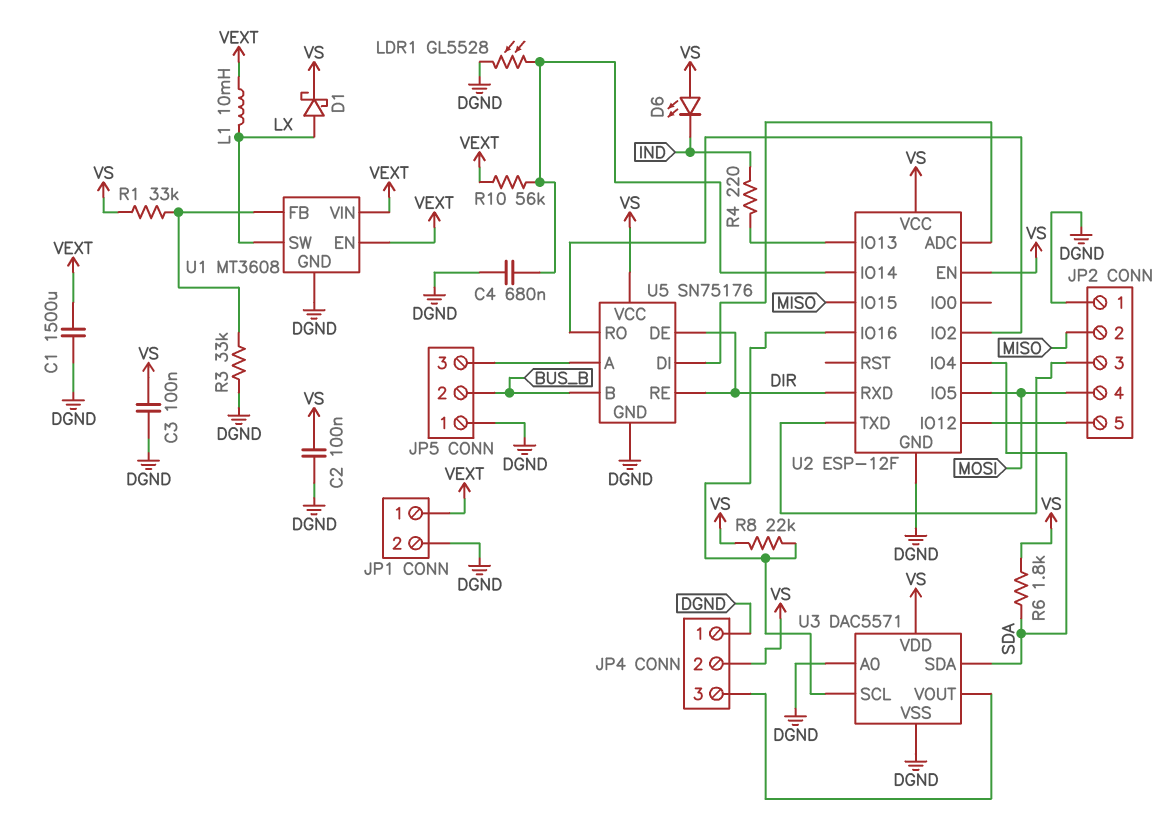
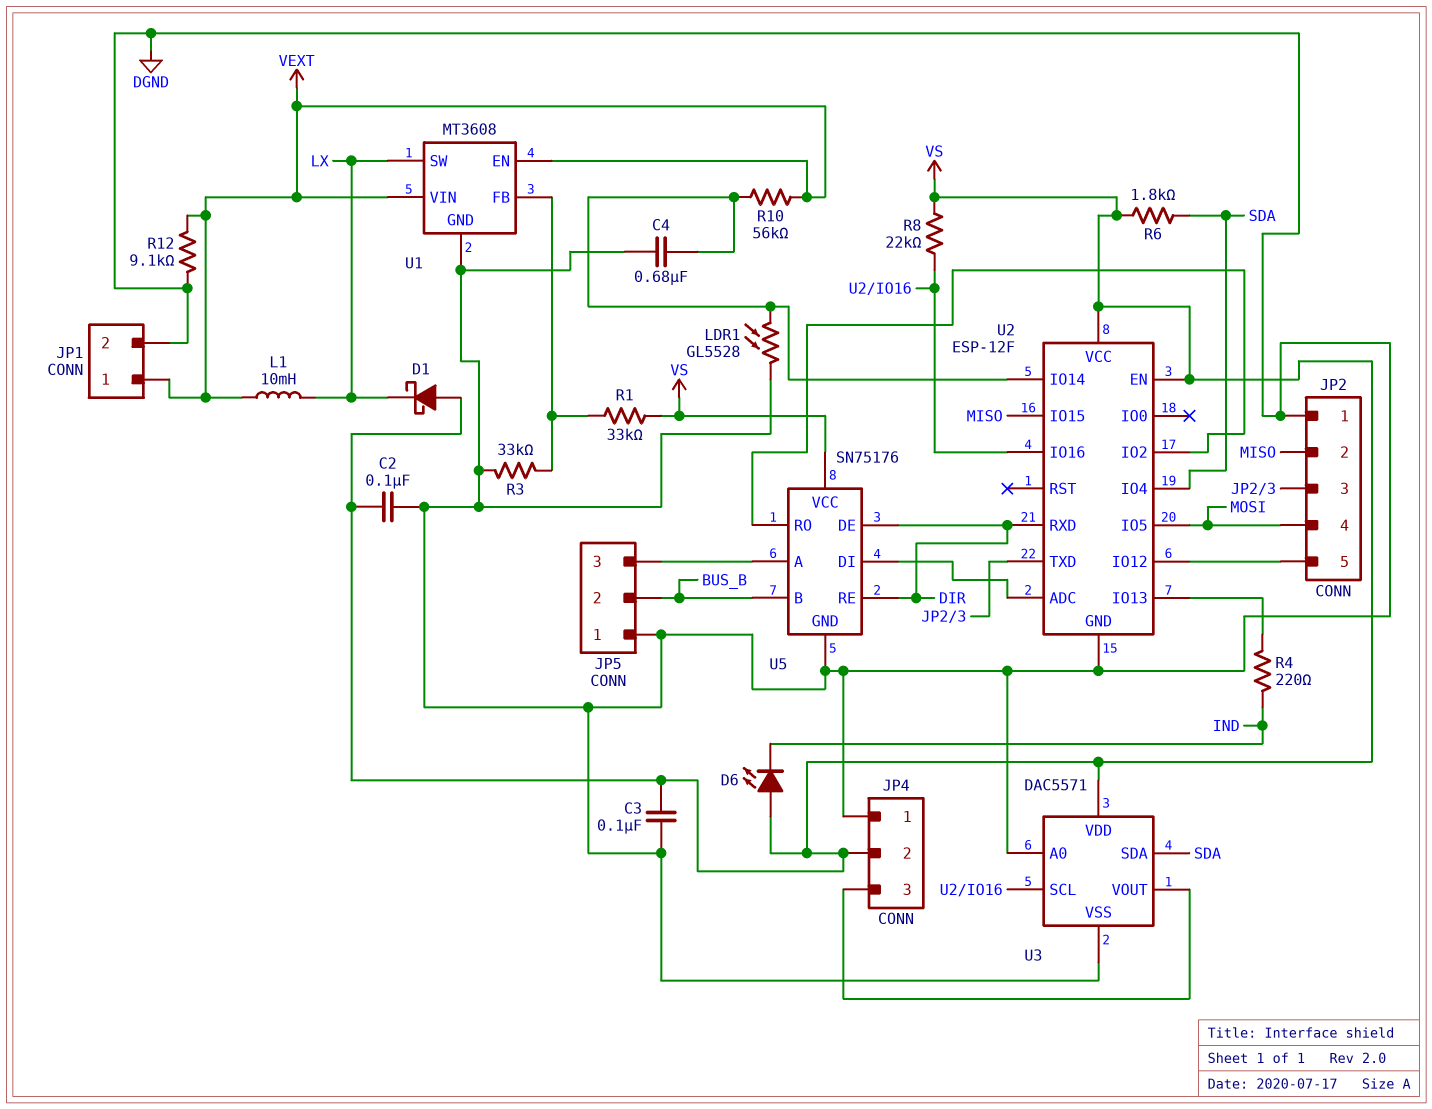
C1: 1500uF (DGND, VEXT) -> none
D1: schottky (A LX, K VS) -> schottky (A VS, K LX)
R12: none -> 9.1k (DGND, VEXT)

